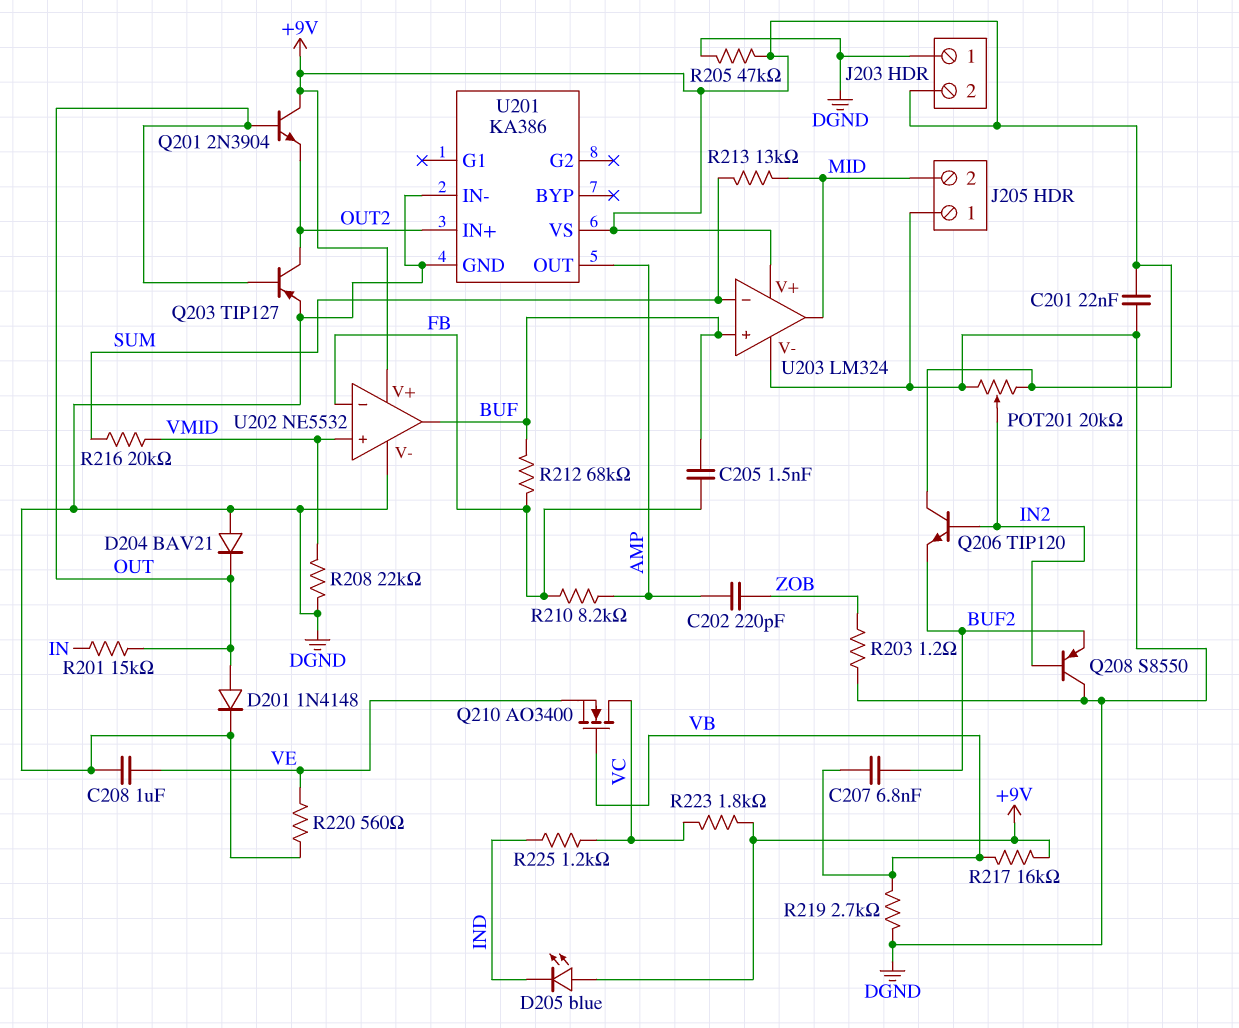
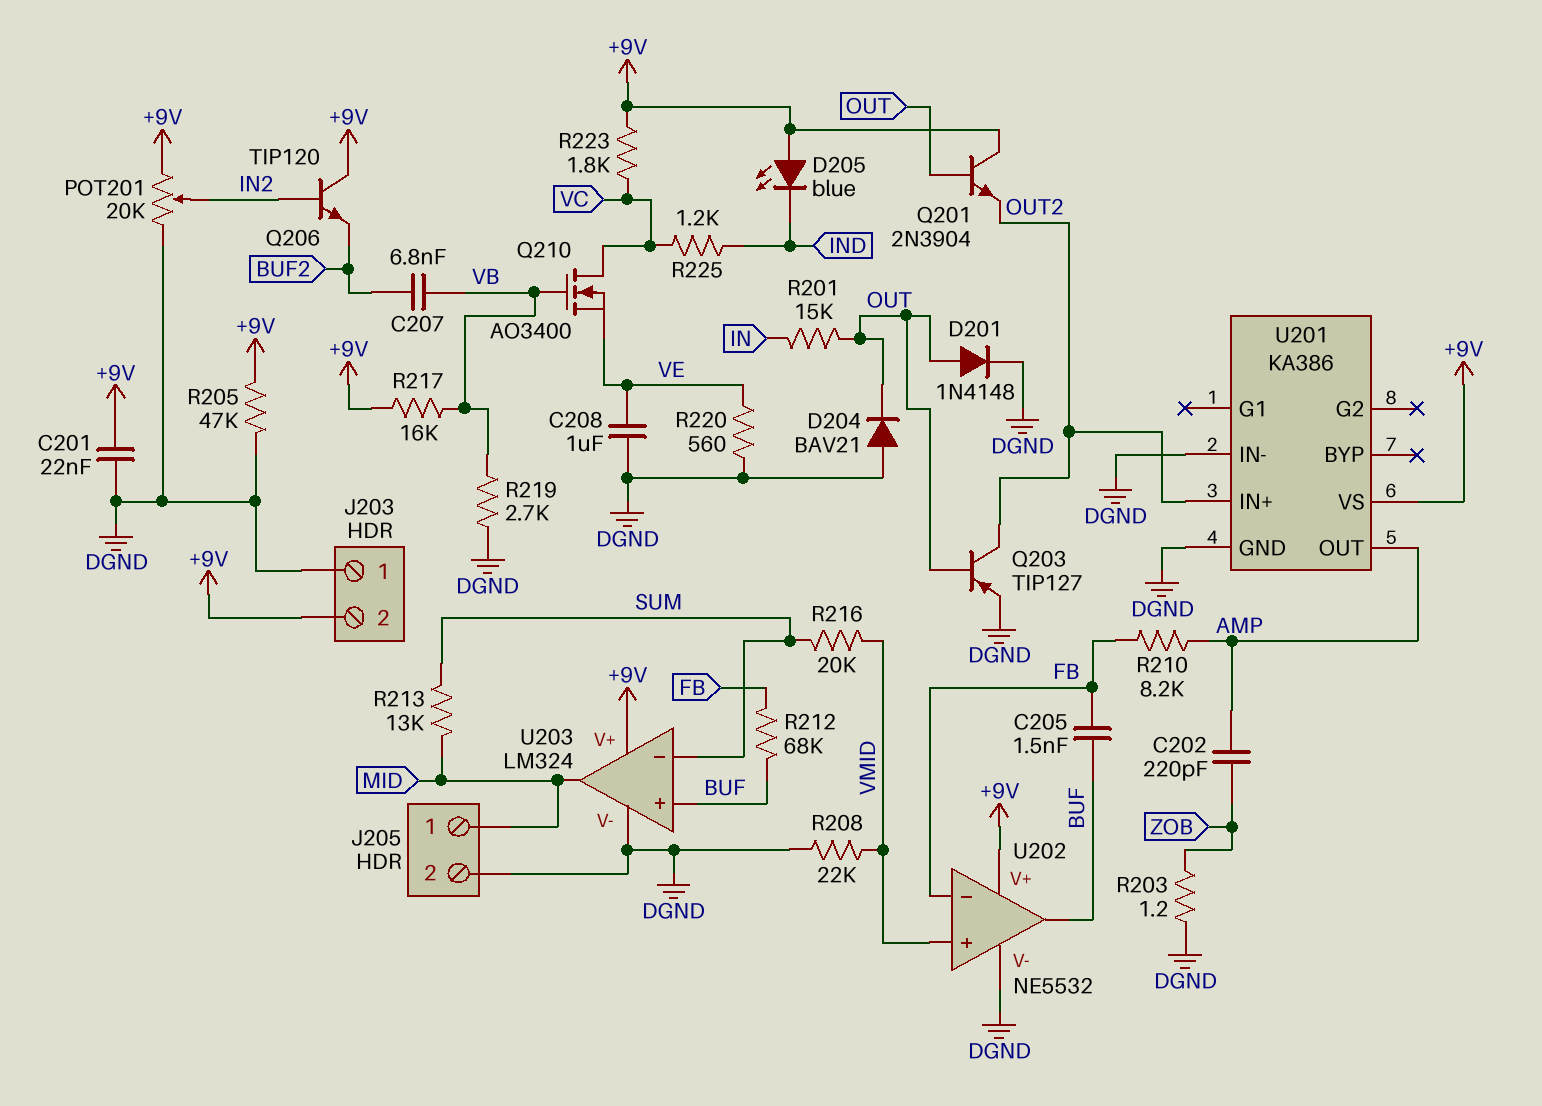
J205 pin 1: DGND -> MID
J205 pin 2: MID -> DGND
Q208: PNP S8550 (B IN2, C DGND, E BUF2) -> none

